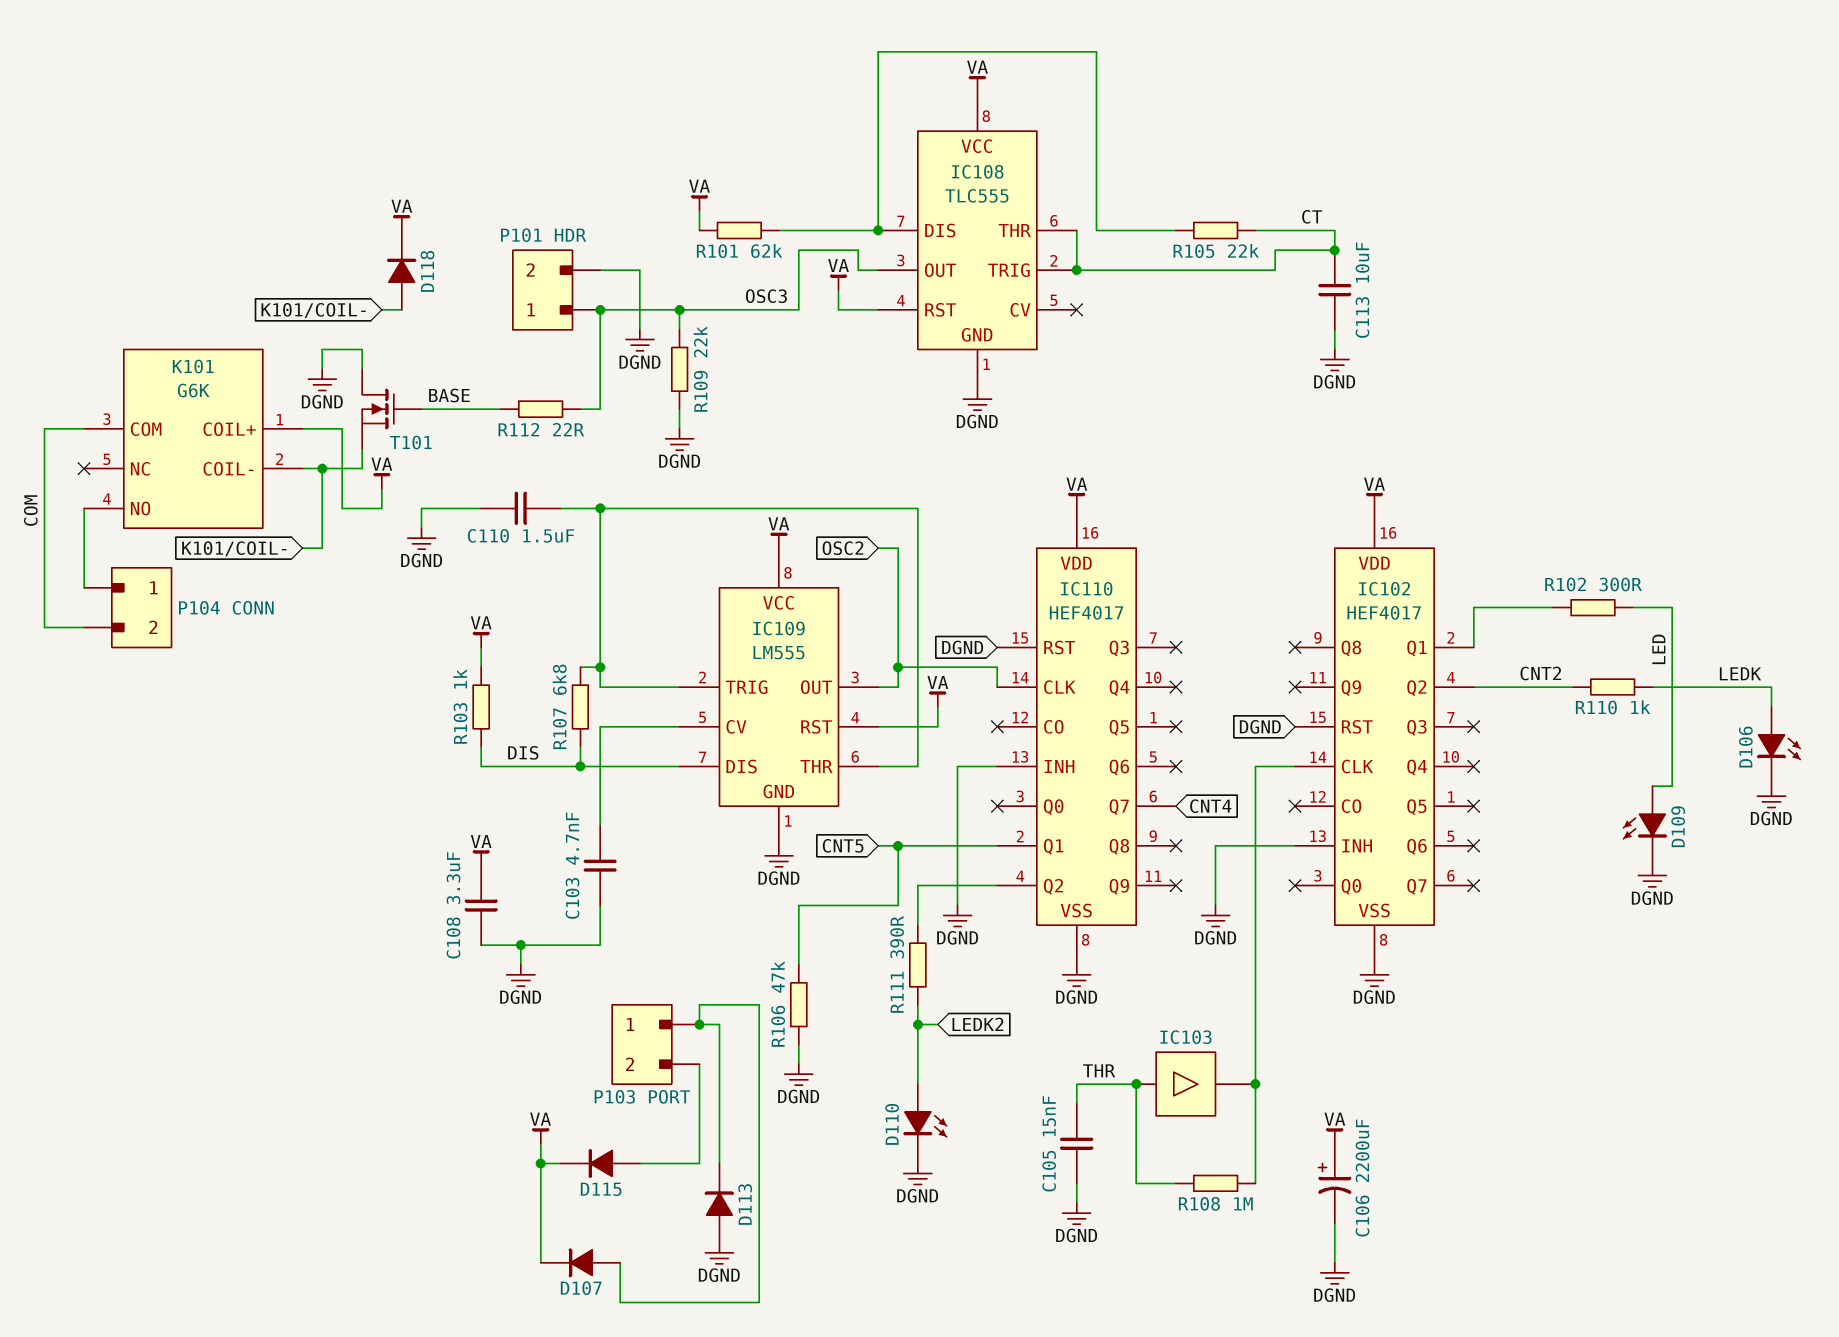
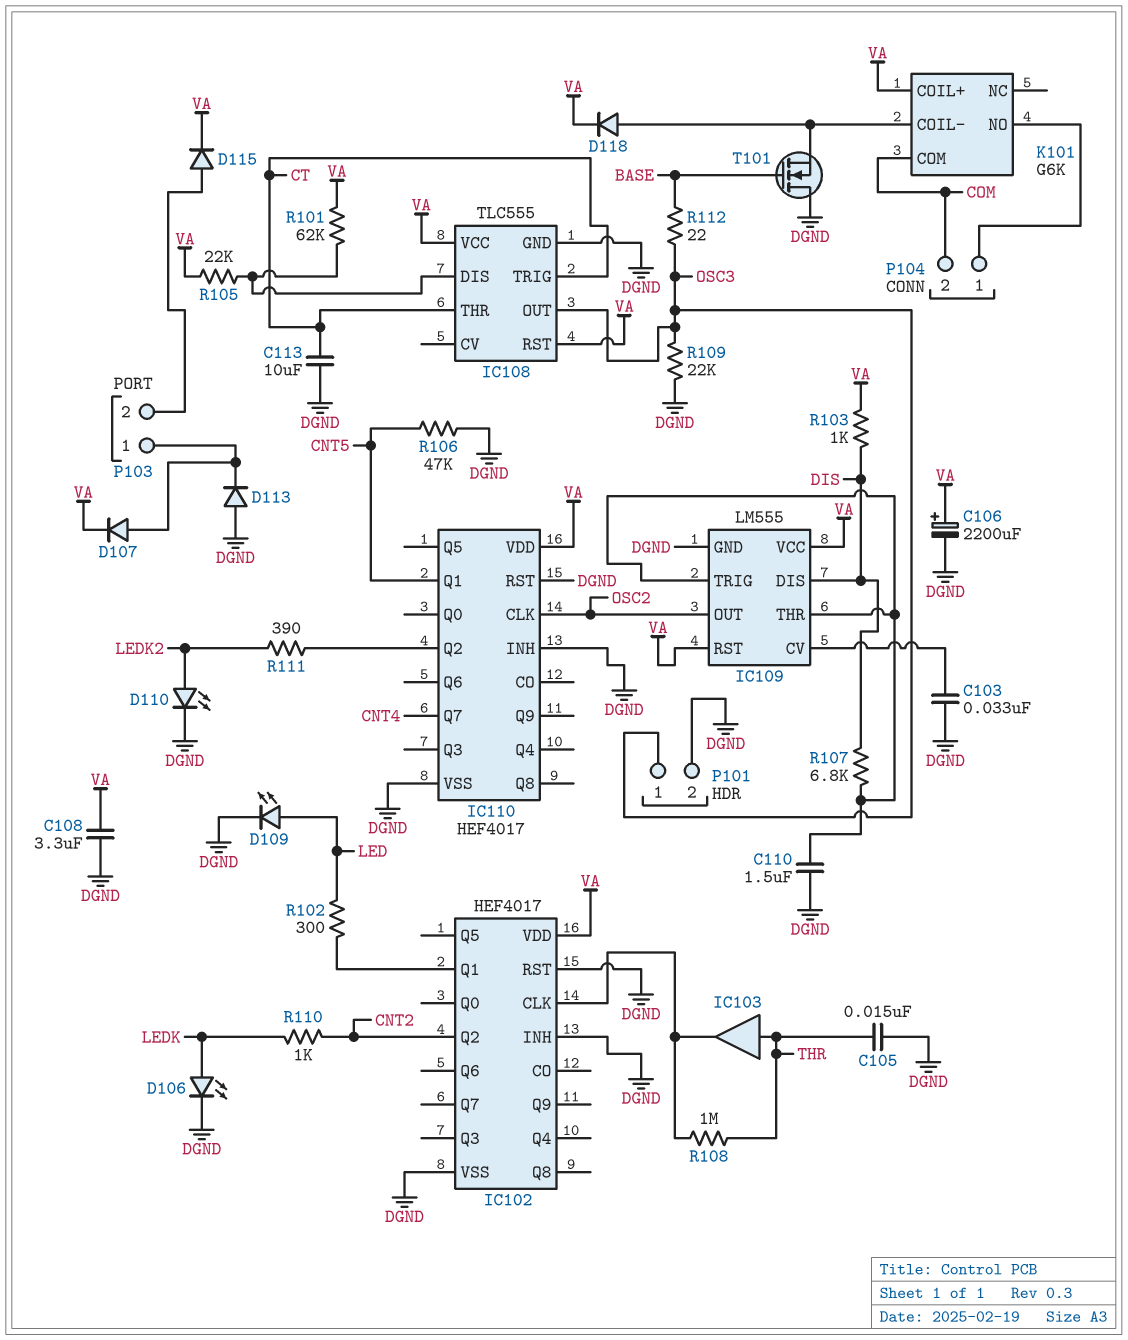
C103: 4.7nF (DGND, IC109/CV) -> 33nF (DGND, IC109/CV)
R105: 22k (CT, IC108/DIS) -> 22k (IC108/DIS, VA)

